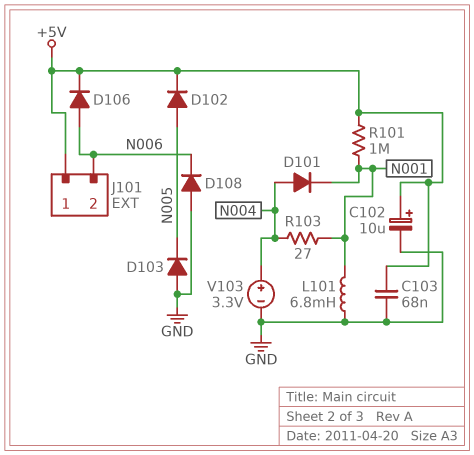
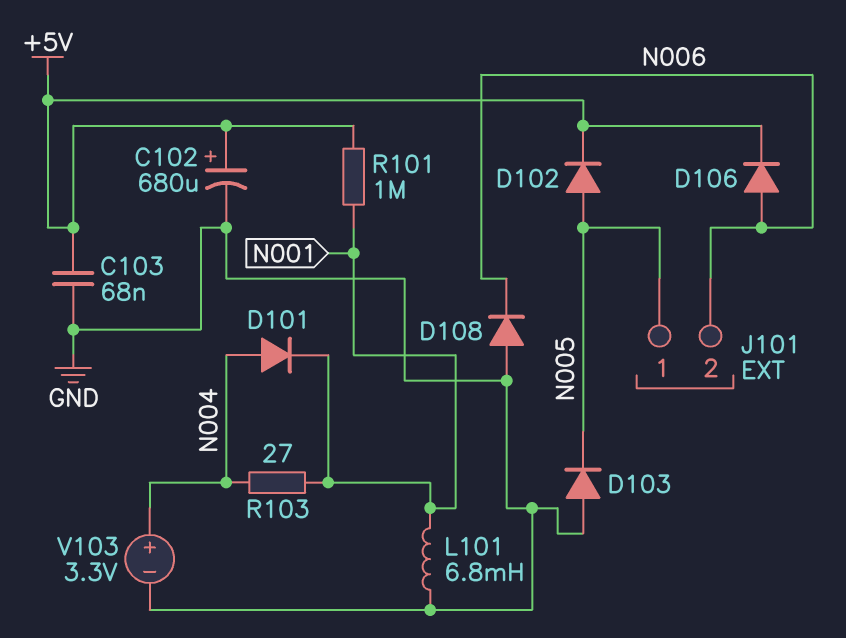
C102: 10uF (plus +5V, minus GND) -> 680uF (plus +5V, minus GND)
J101 pin 1: +5V -> N005

